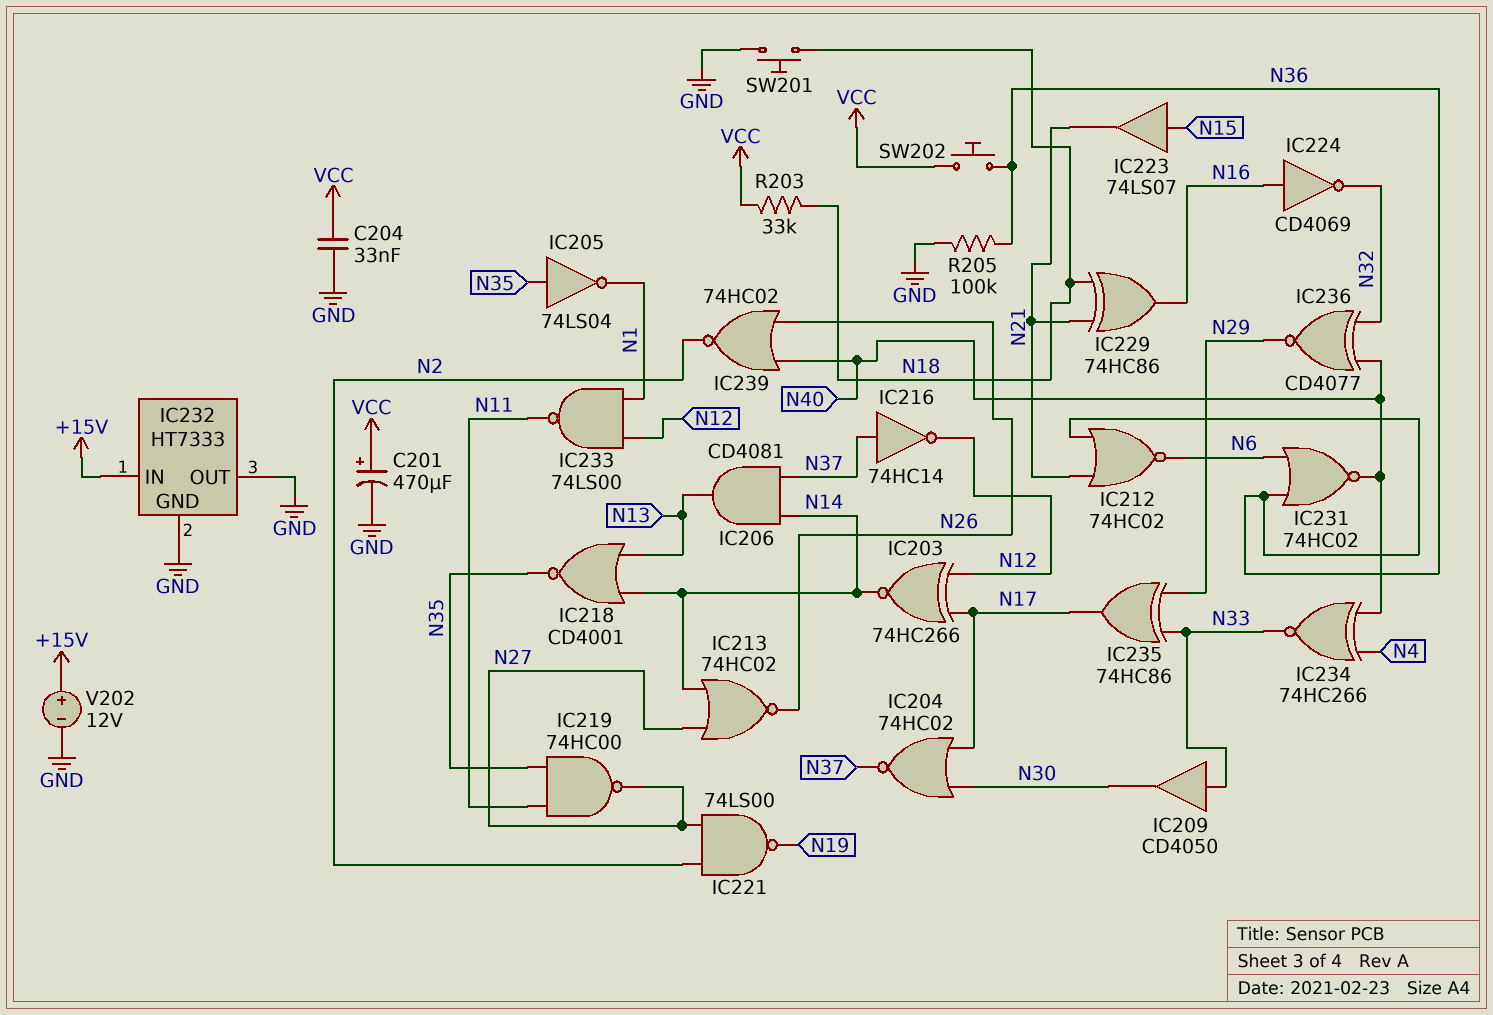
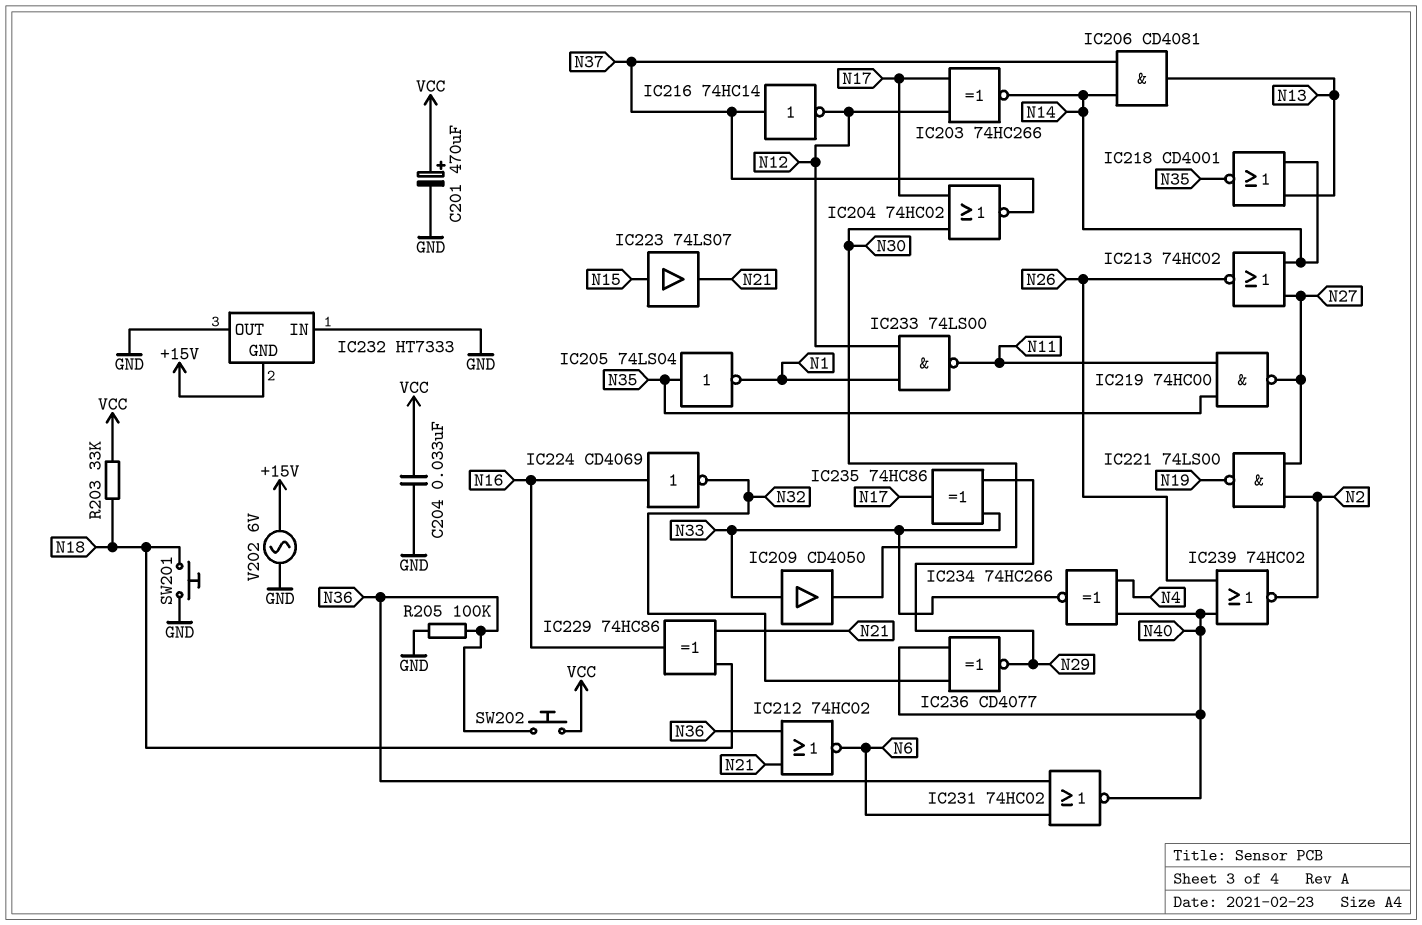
IC232 pin GND: GND -> +15V
IC232 pin IN: +15V -> GND
V202: 12V (plus +15V, minus GND) -> AC 6V (+15V, GND)

